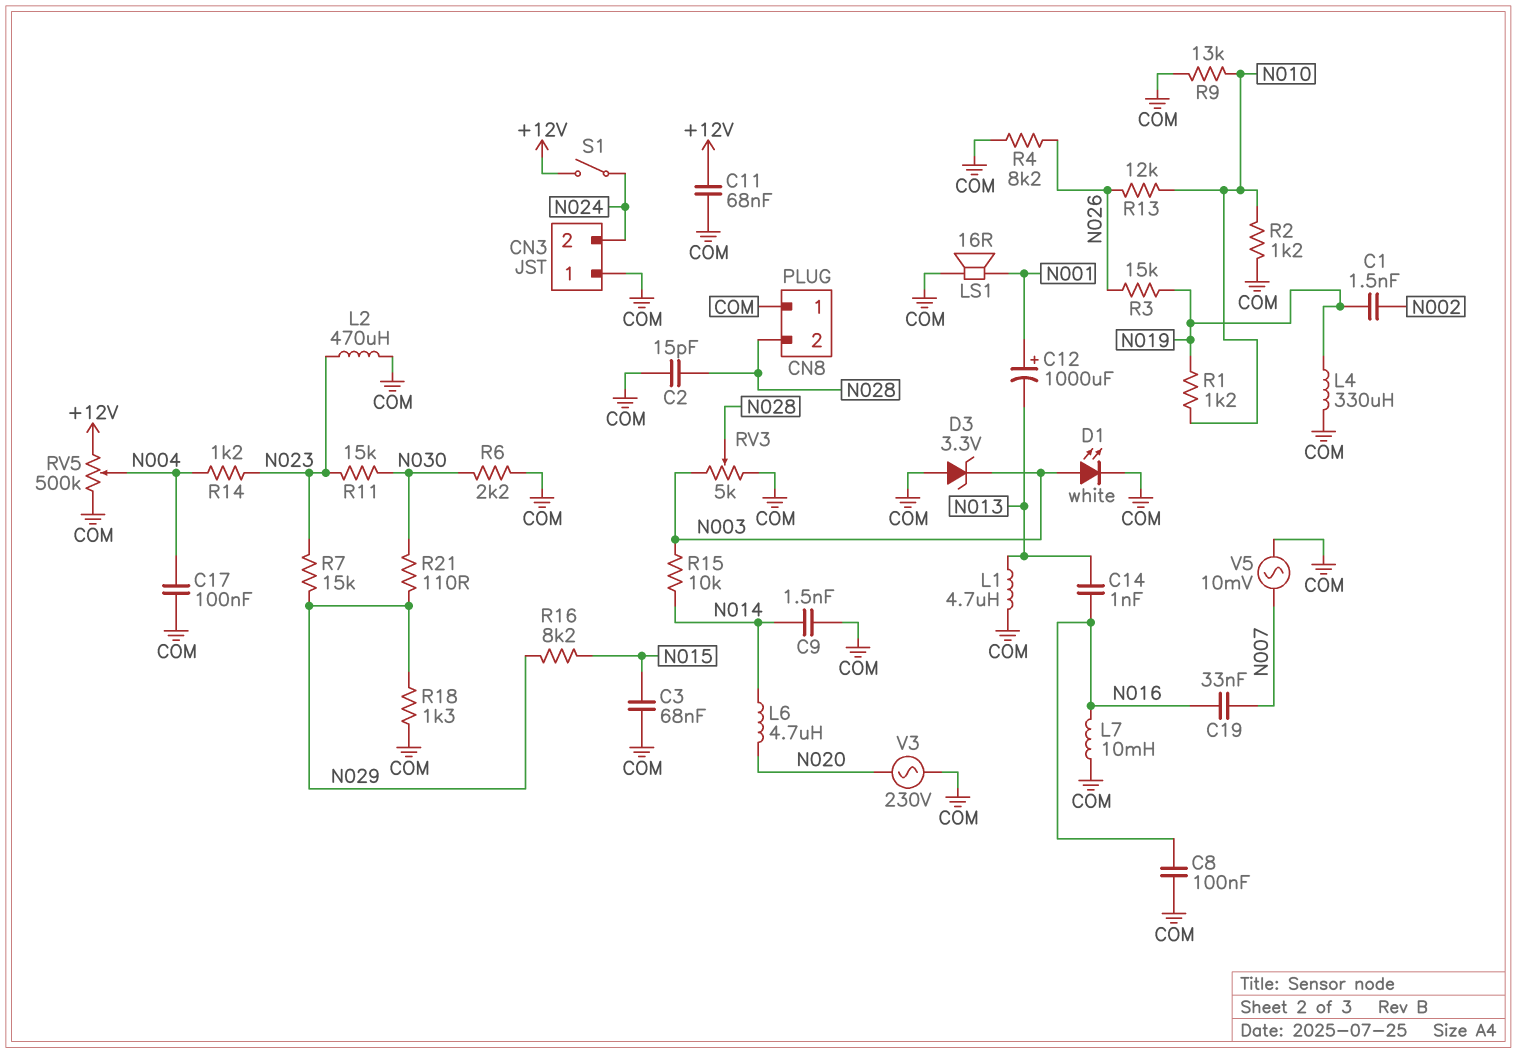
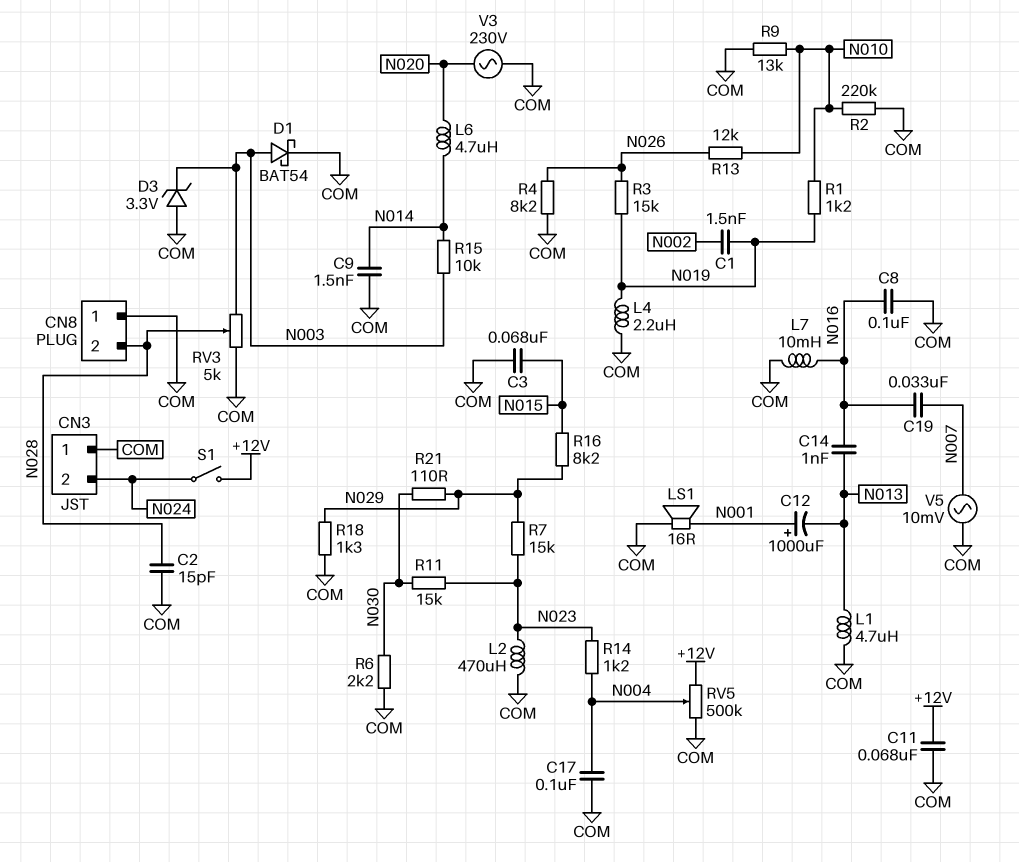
D1: LED white (A N003, K COM) -> schottky BAT54 (A N003, K COM)
L4: 330uH (COM, N019) -> 2.2uH (COM, N019)
R2: 1.2k (COM, N010) -> 220k (COM, N010)

